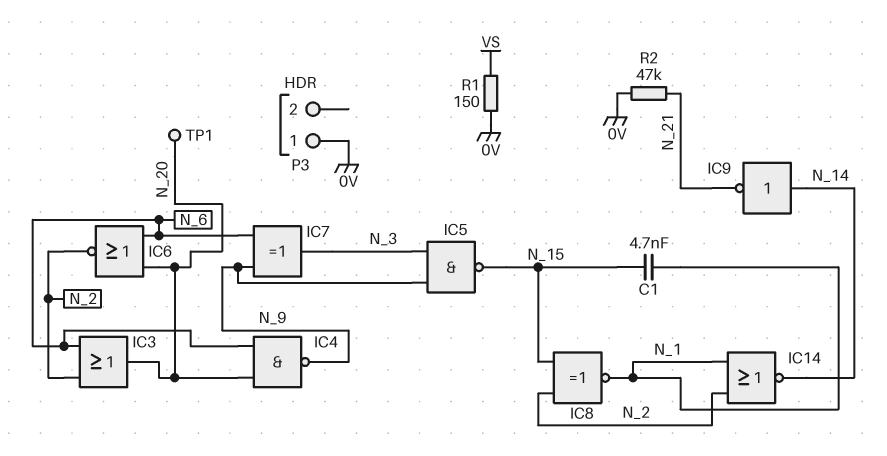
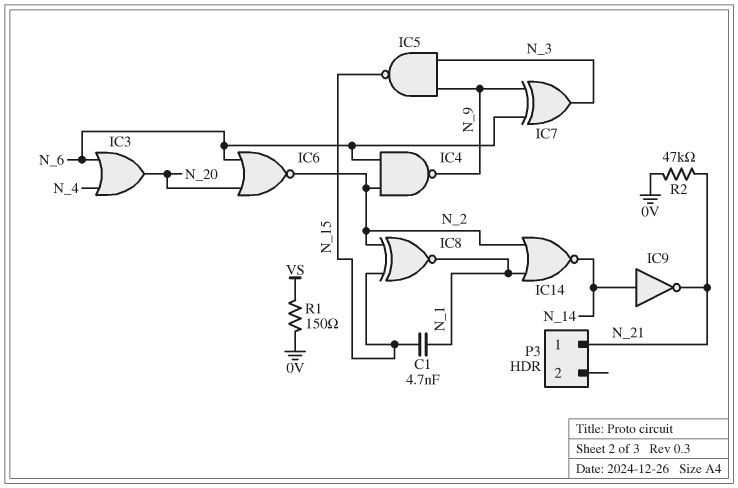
IC3: OR (in N_2, in N_6, out N_20) -> OR (in N_4, in N_6, out N_20)
IC4: NAND (in N_6, in N_20, out N_9) -> NAND (in N_2, in N_6, out N_9)
P3 pin 1: 0V -> N_21
TP1: test point (N_20) -> none

